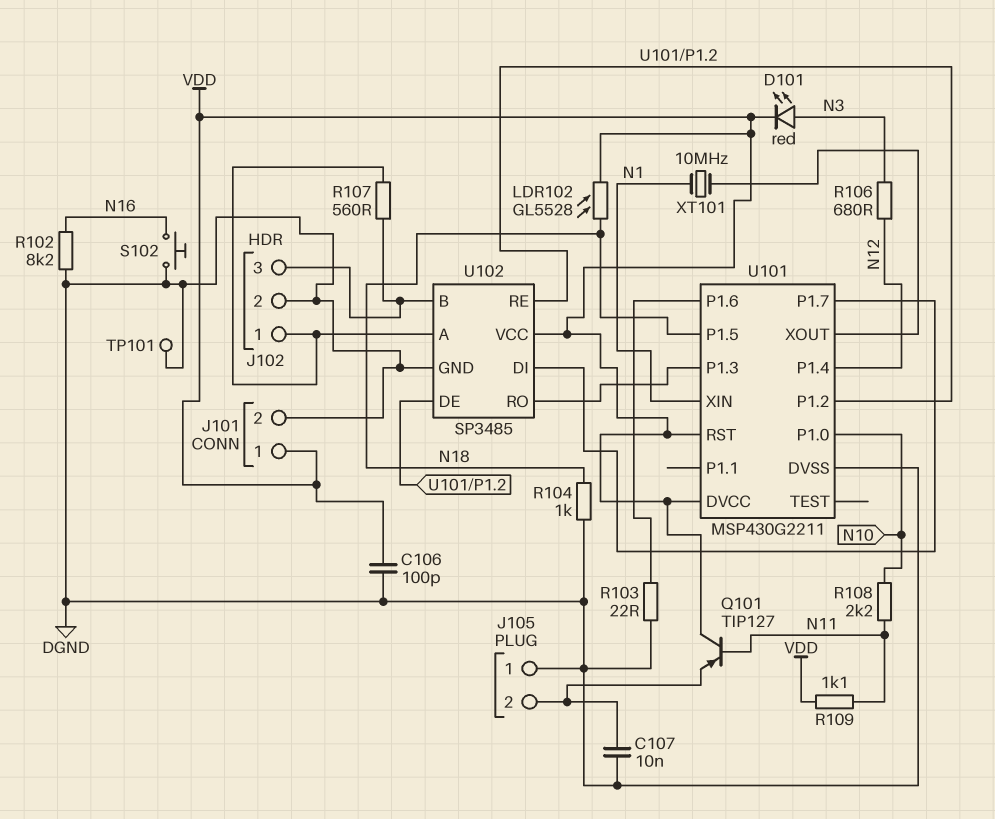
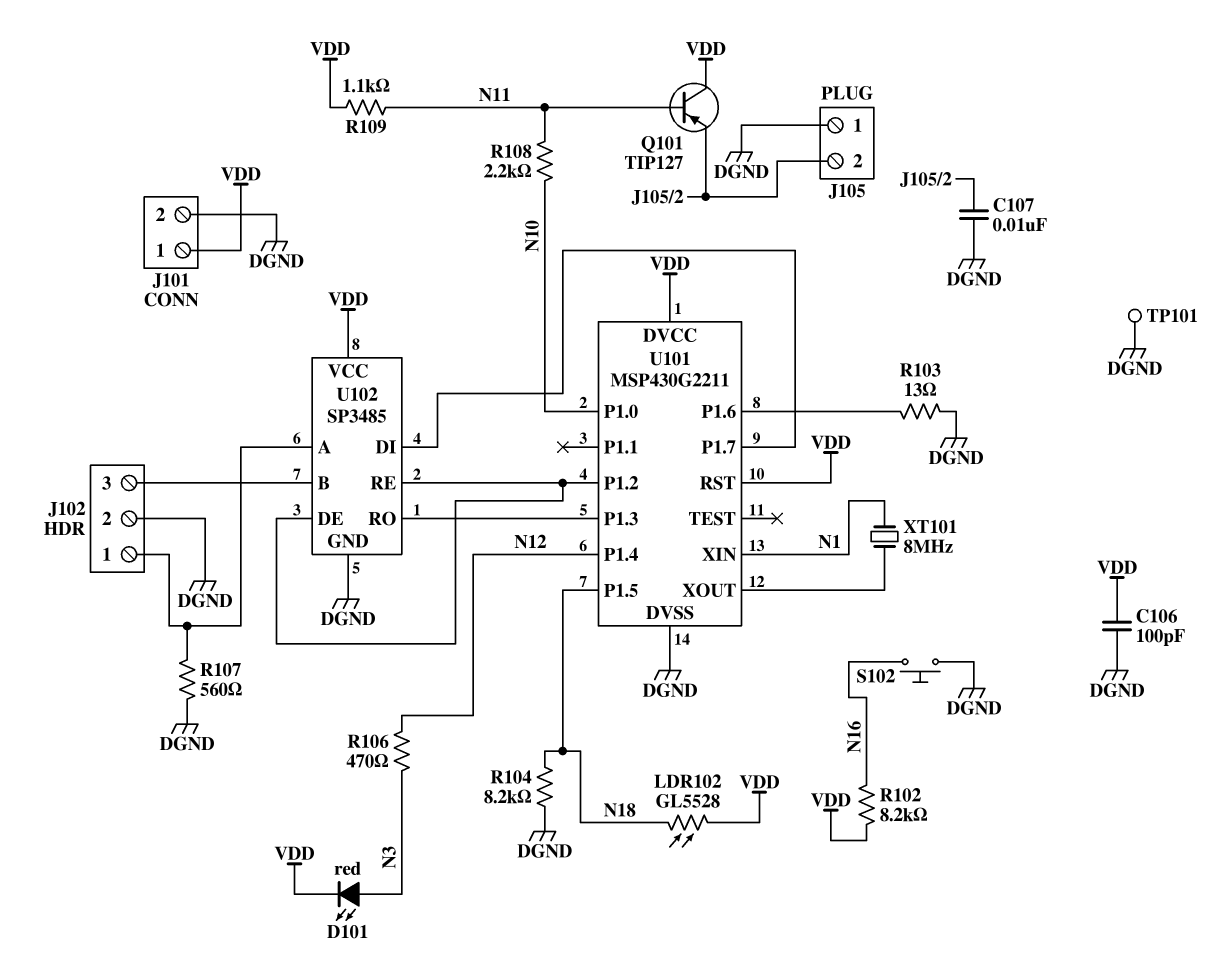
R102: 8.2k (DGND, N16) -> 8.2k (N16, VDD)
R103: 22 (DGND, U101/P1.6) -> 13 (DGND, U101/P1.6)
R104: 1k (DGND, N18) -> 8.2k (DGND, N18)
R106: 680 (N3, N12) -> 470 (N3, N12)
R107: 560 (J102/1, J102/3) -> 560 (DGND, J102/1)
XT101: 10MHz (N1, U101/XOUT) -> 8MHz (N1, U101/XOUT)

